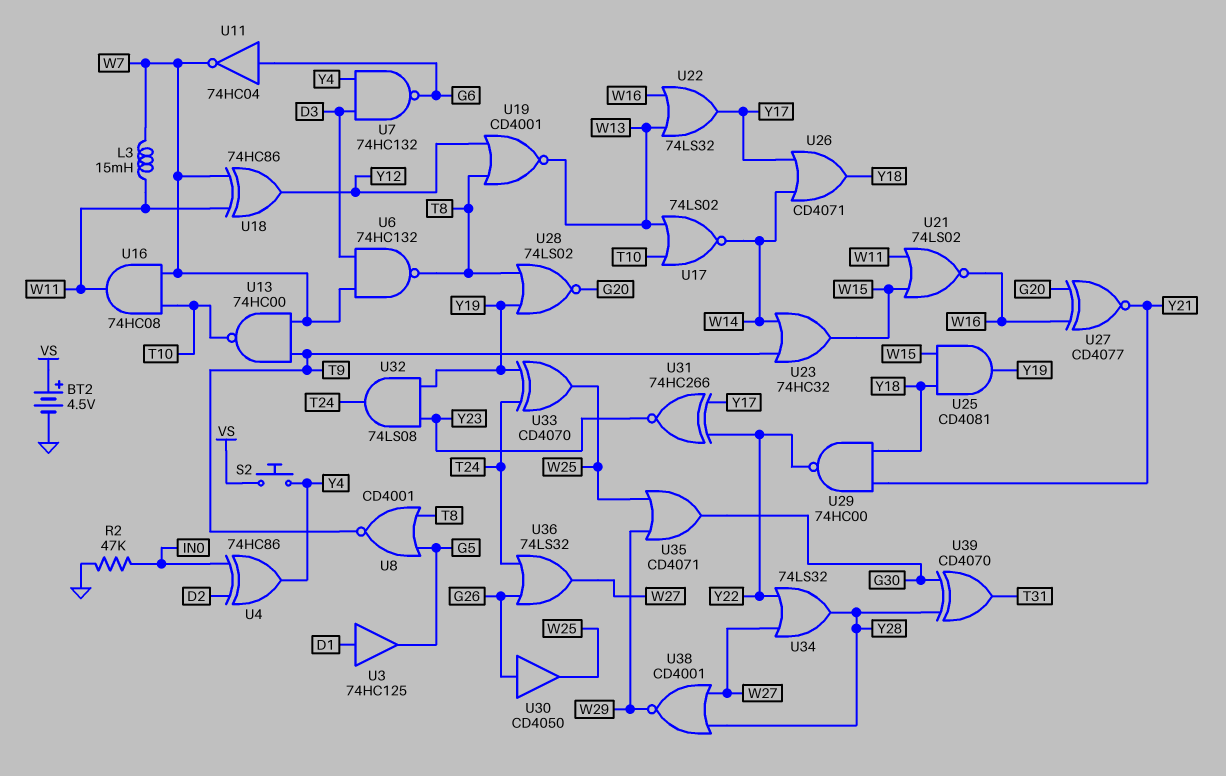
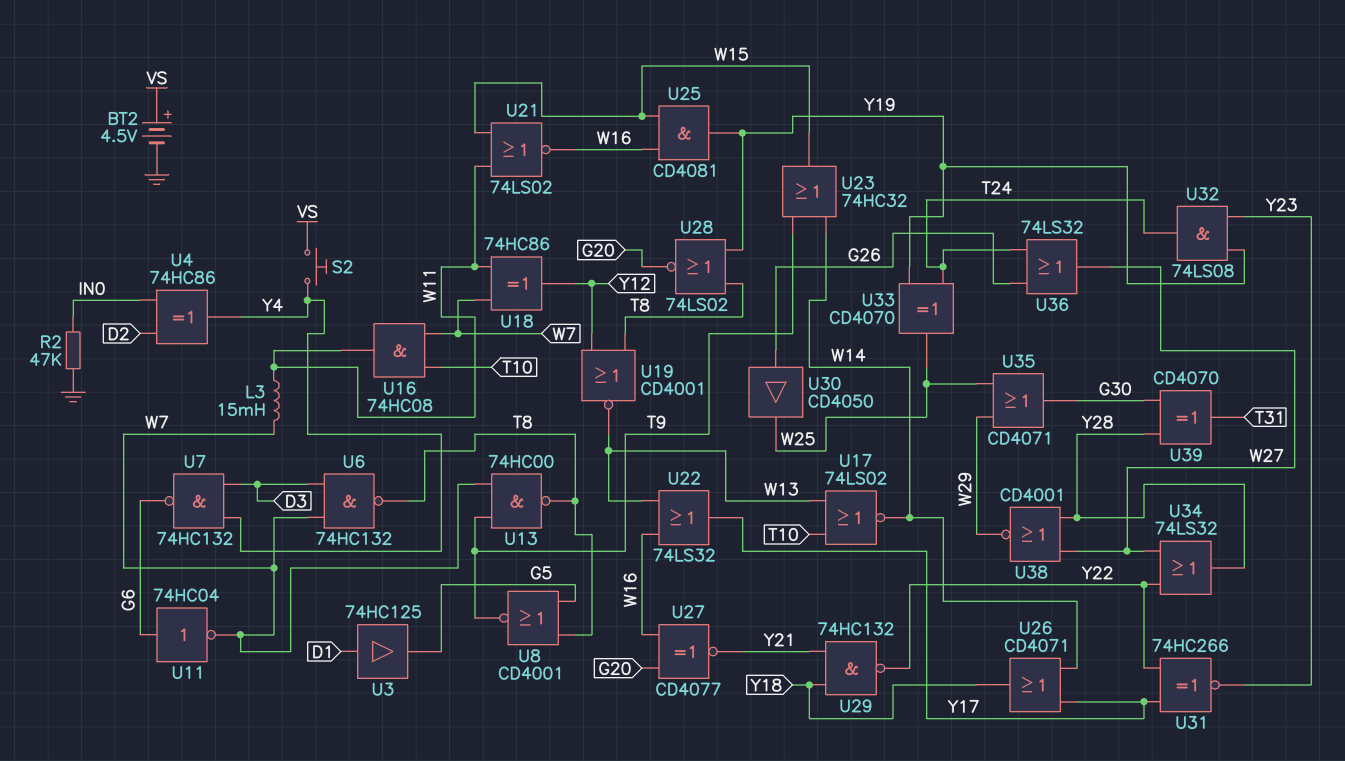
U13: NAND 74HC00 (in T9, in W7, out T10) -> NAND 74HC00 (in T9, in W7, out T8)
U25: AND CD4081 (in W15, in Y18, out Y19) -> AND CD4081 (in W15, in W16, out Y19)
U29: NAND 74HC00 (in Y18, in Y21, out Y22) -> NAND 74HC132 (in Y18, in Y21, out Y22)

